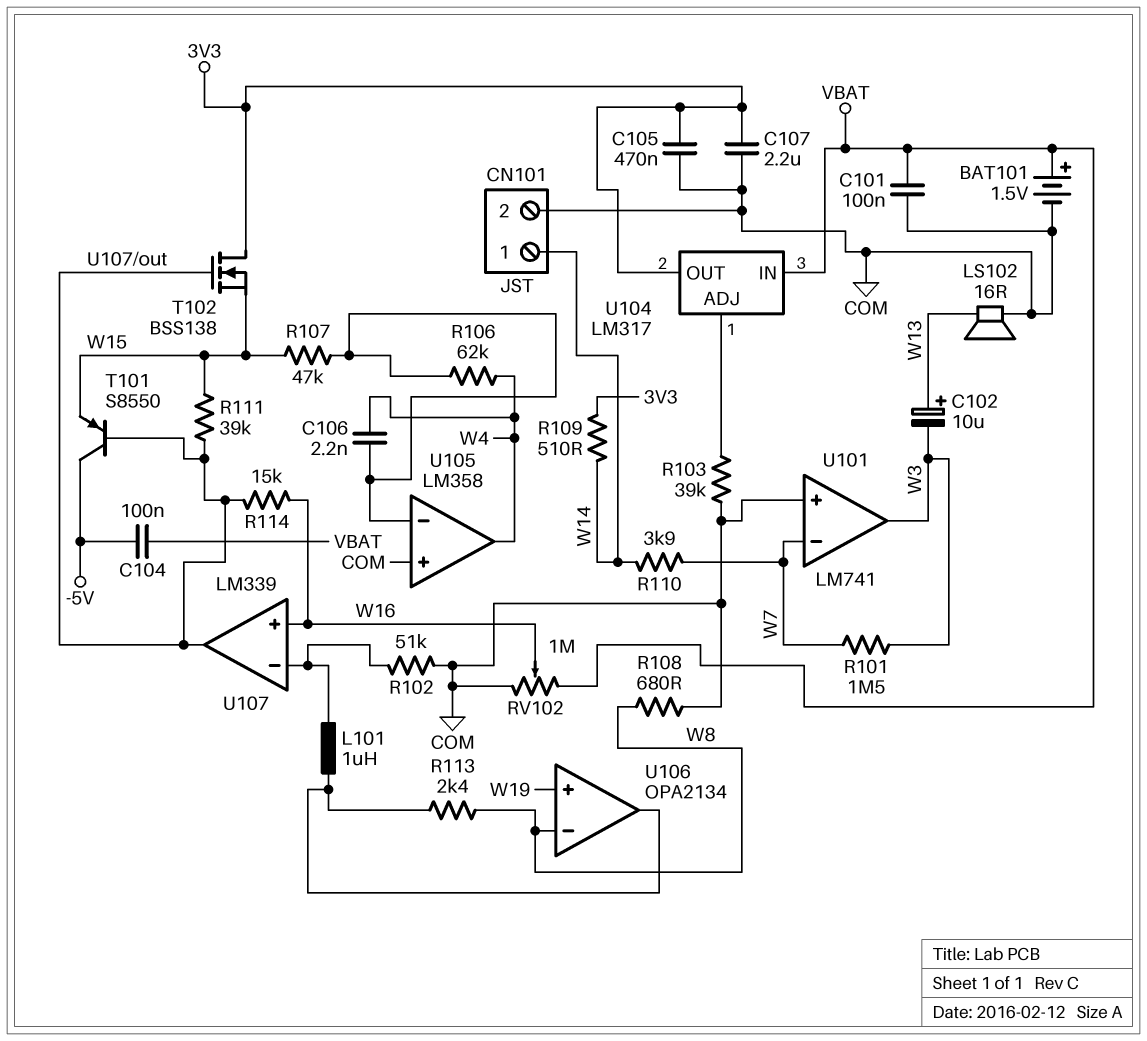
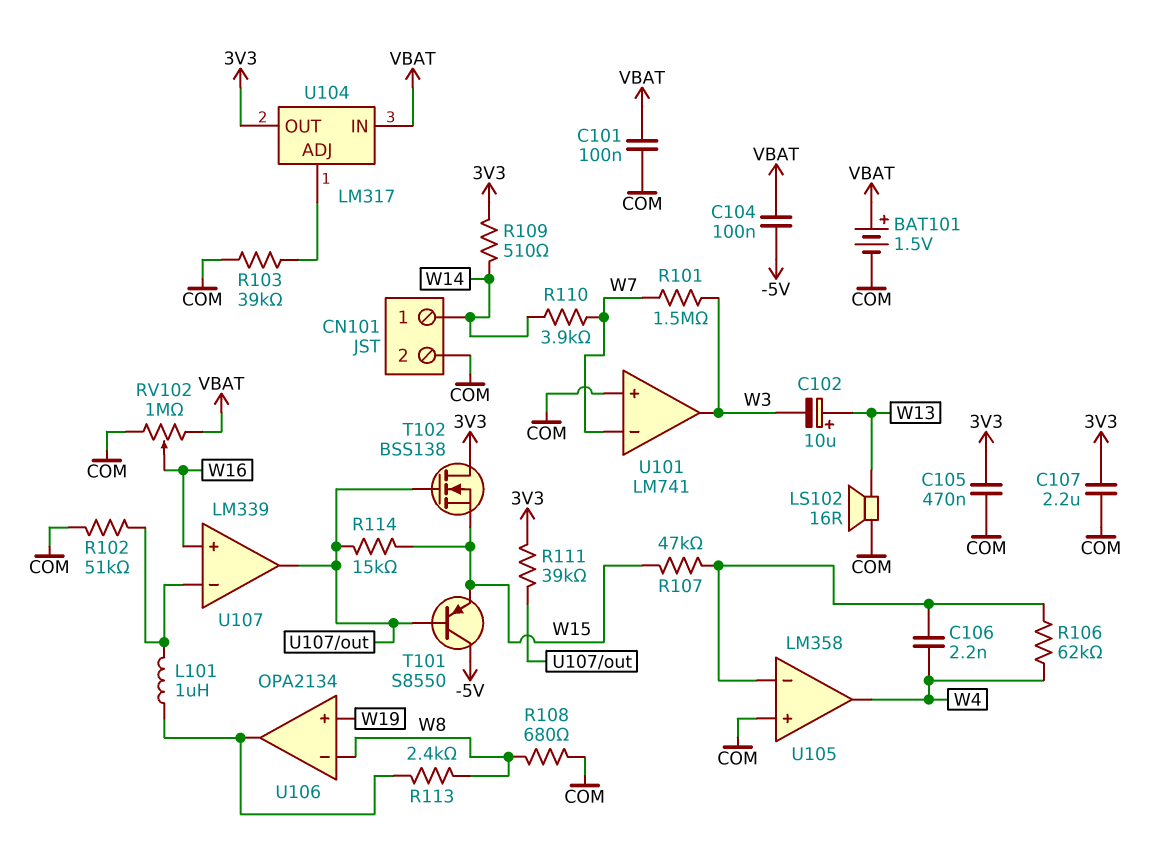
R111: 39k (U107/out, W15) -> 39k (3V3, U107/out)
R114: 15k (U107/out, W16) -> 15k (U107/out, W15)

